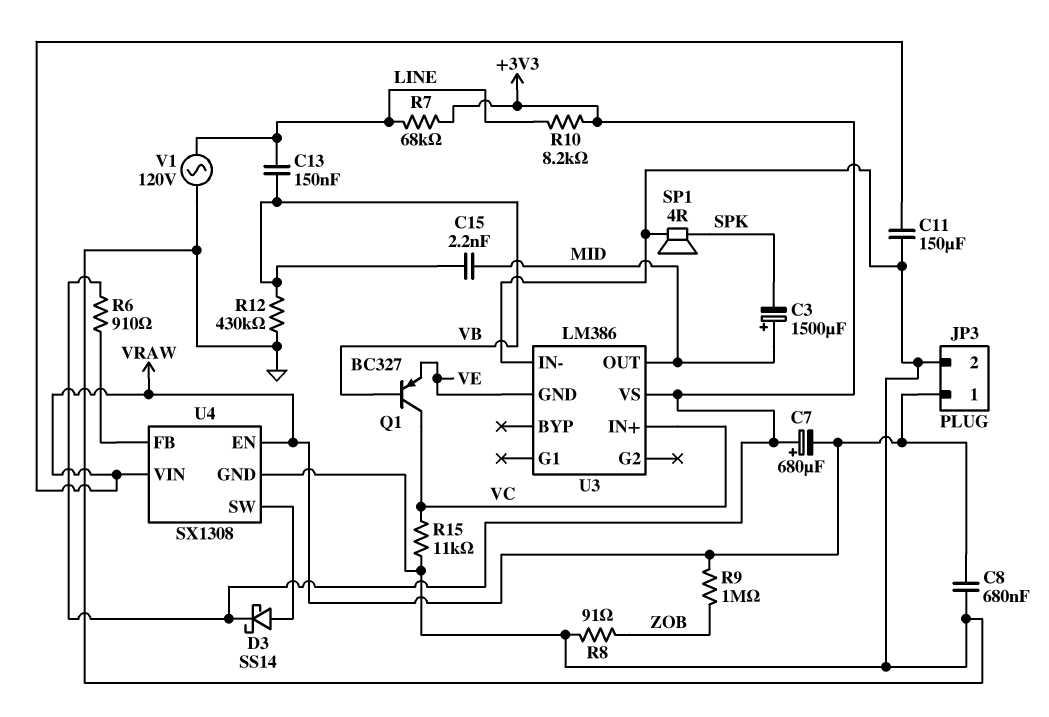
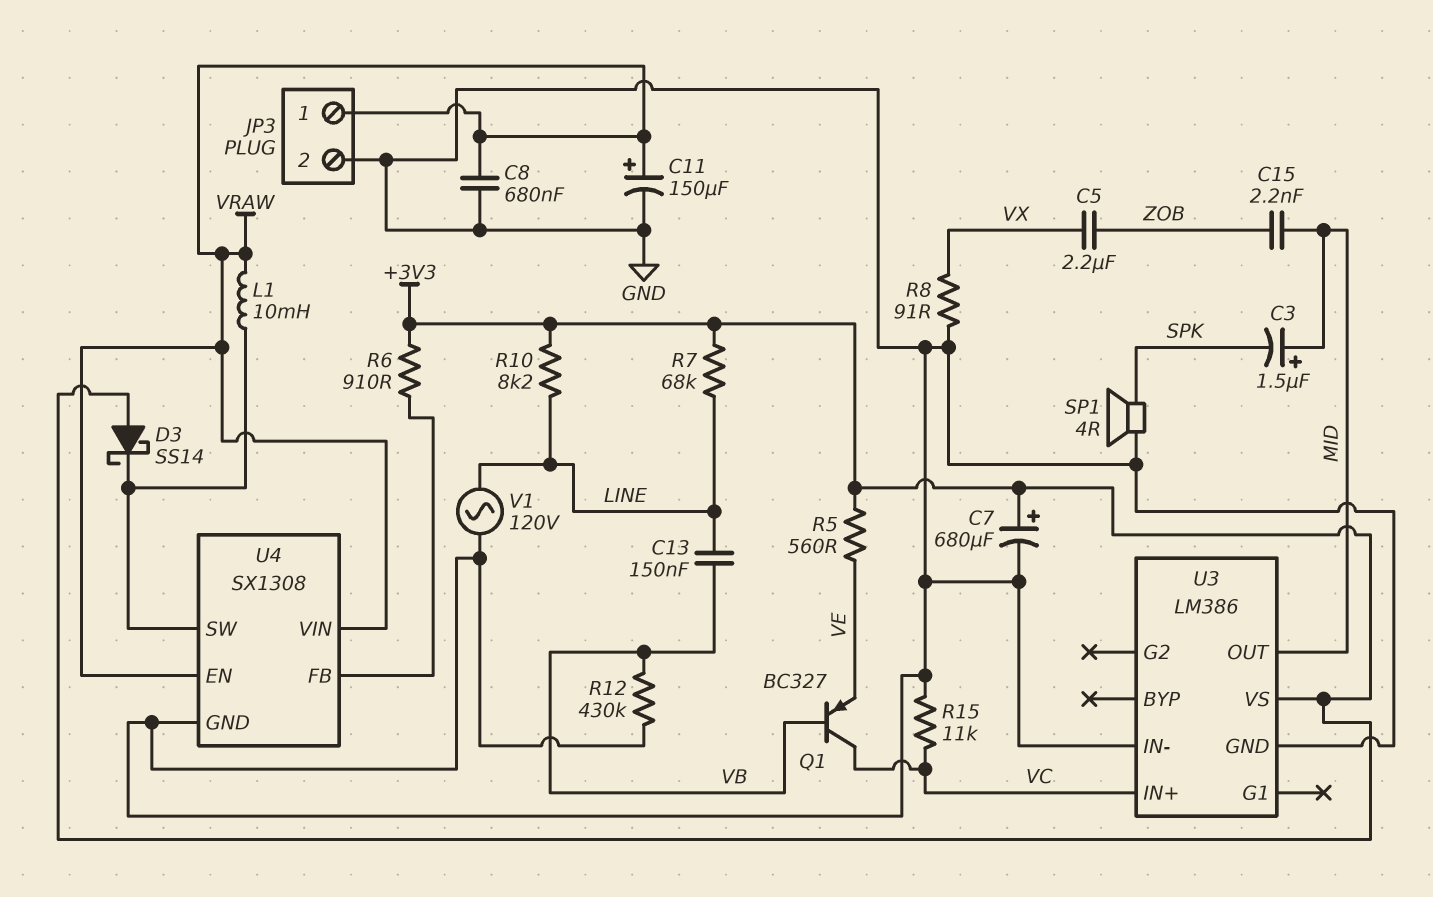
C3: 1500uF (plus MID, minus SPK) -> 1.5uF (plus MID, minus SPK)
C5: none -> 2.2uF (VX, ZOB)
C7: 680uF (plus +3V3, minus VRAW) -> 680uF (plus +3V3, minus GND)
C11: 150uF (GND, VRAW) -> 150uF (plus VRAW, minus GND)
C15: 2.2nF (MID, VB) -> 2.2nF (MID, ZOB)
D3: schottky SS14 (A U4/SW, K +3V3) -> schottky SS14 (A +3V3, K U4/SW)
L1: none -> 10mH (U4/SW, VRAW)
R5: none -> 560 (+3V3, VE)
R8: 91 (GND, ZOB) -> 91 (GND, VX)
R9: 1M (VRAW, ZOB) -> none
U3 pin GND: VE -> GND

